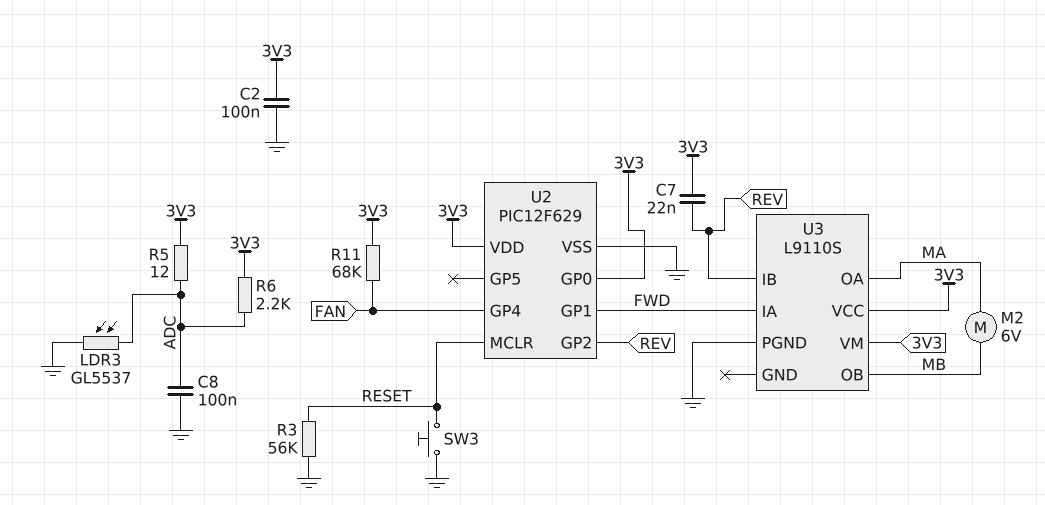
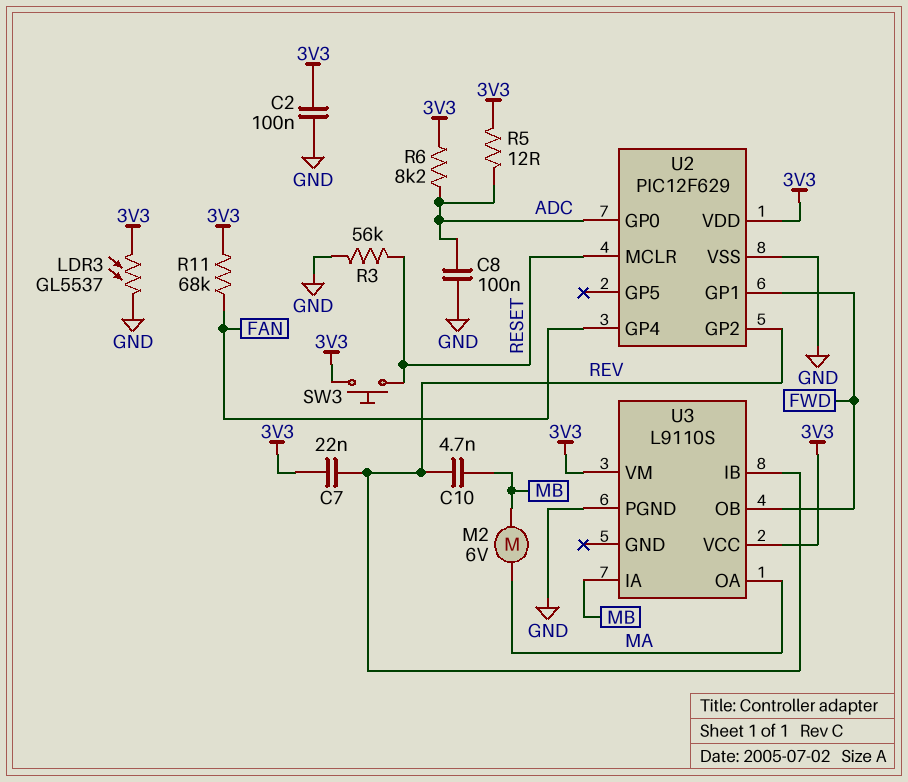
C10: none -> 4.7nF (MB, REV)
LDR3: GL5537 (ADC, GND) -> GL5537 (3V3, GND)
R6: 2.2k (3V3, ADC) -> 8.2k (3V3, ADC)
SW3: button (GND, RESET) -> button (3V3, RESET)
U2 pin GP0: 3V3 -> ADC
U3 pin IA: FWD -> MB
U3 pin OB: MB -> FWD

